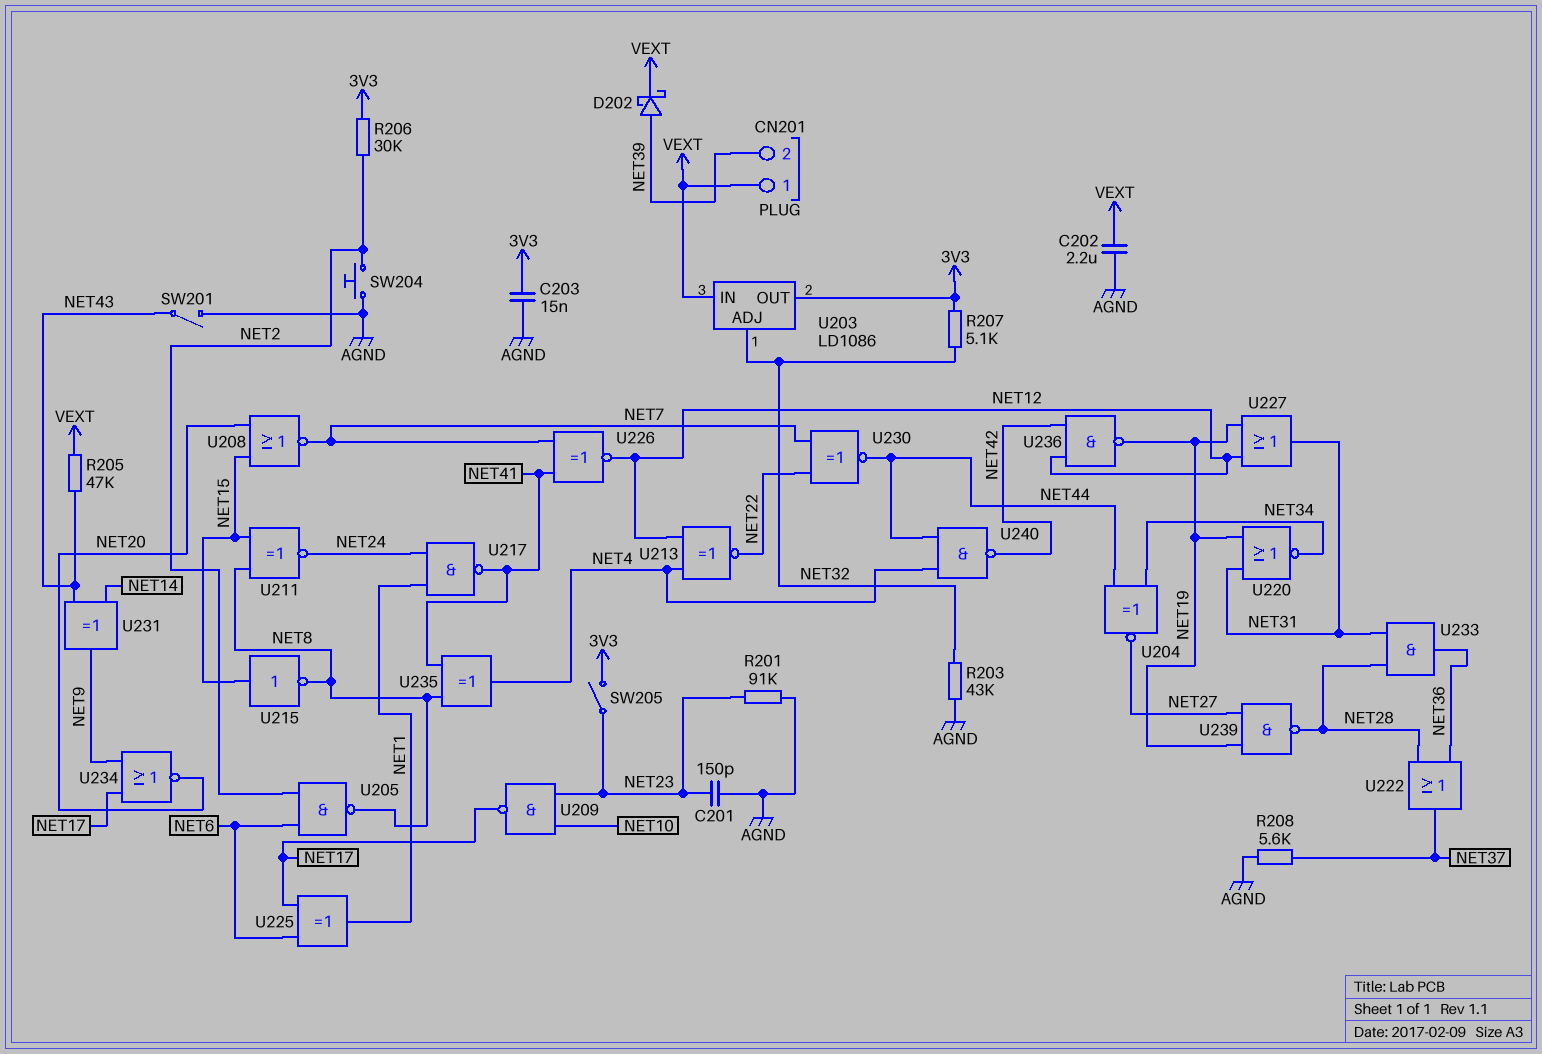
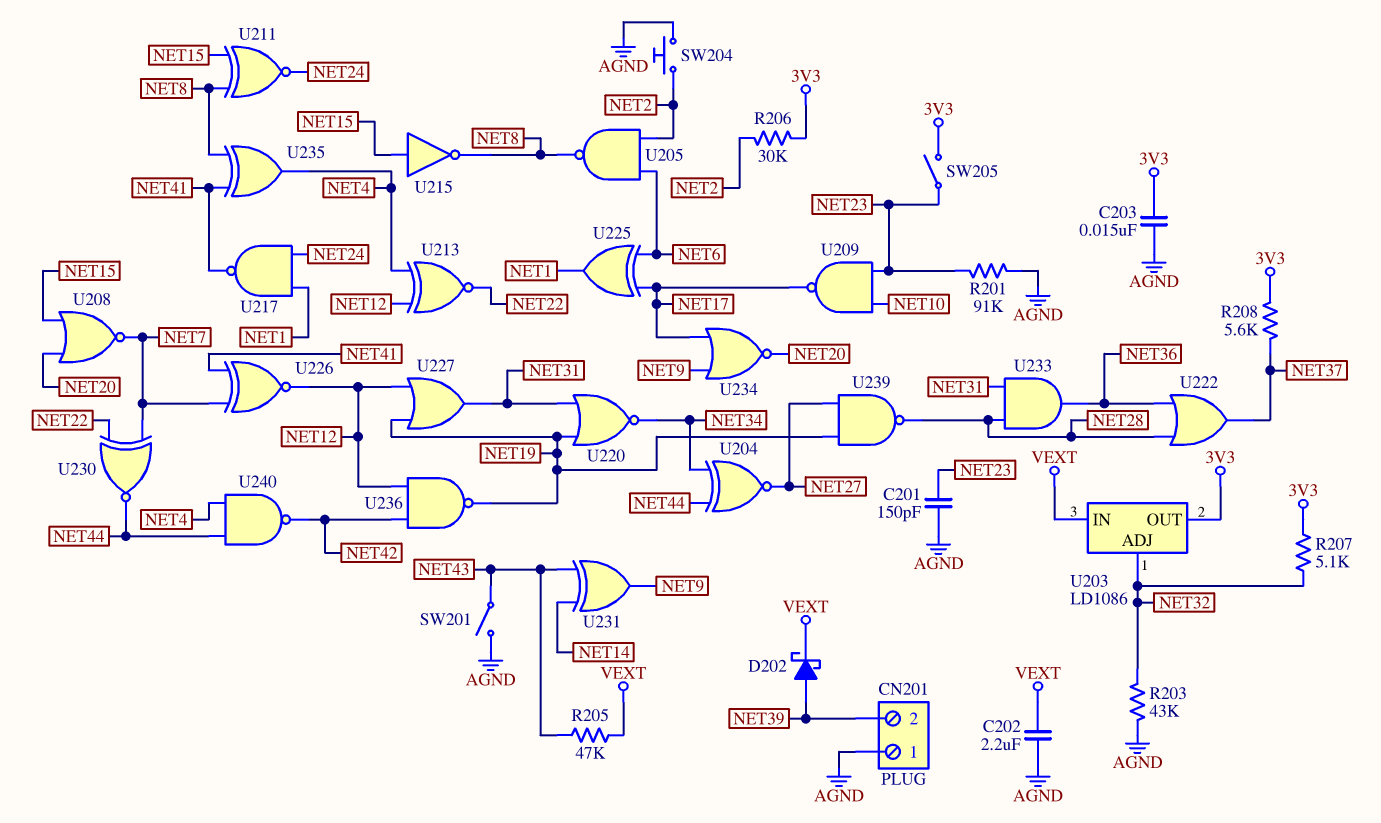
CN201 pin 1: VEXT -> AGND
R208: 5.6k (AGND, NET37) -> 5.6k (3V3, NET37)

